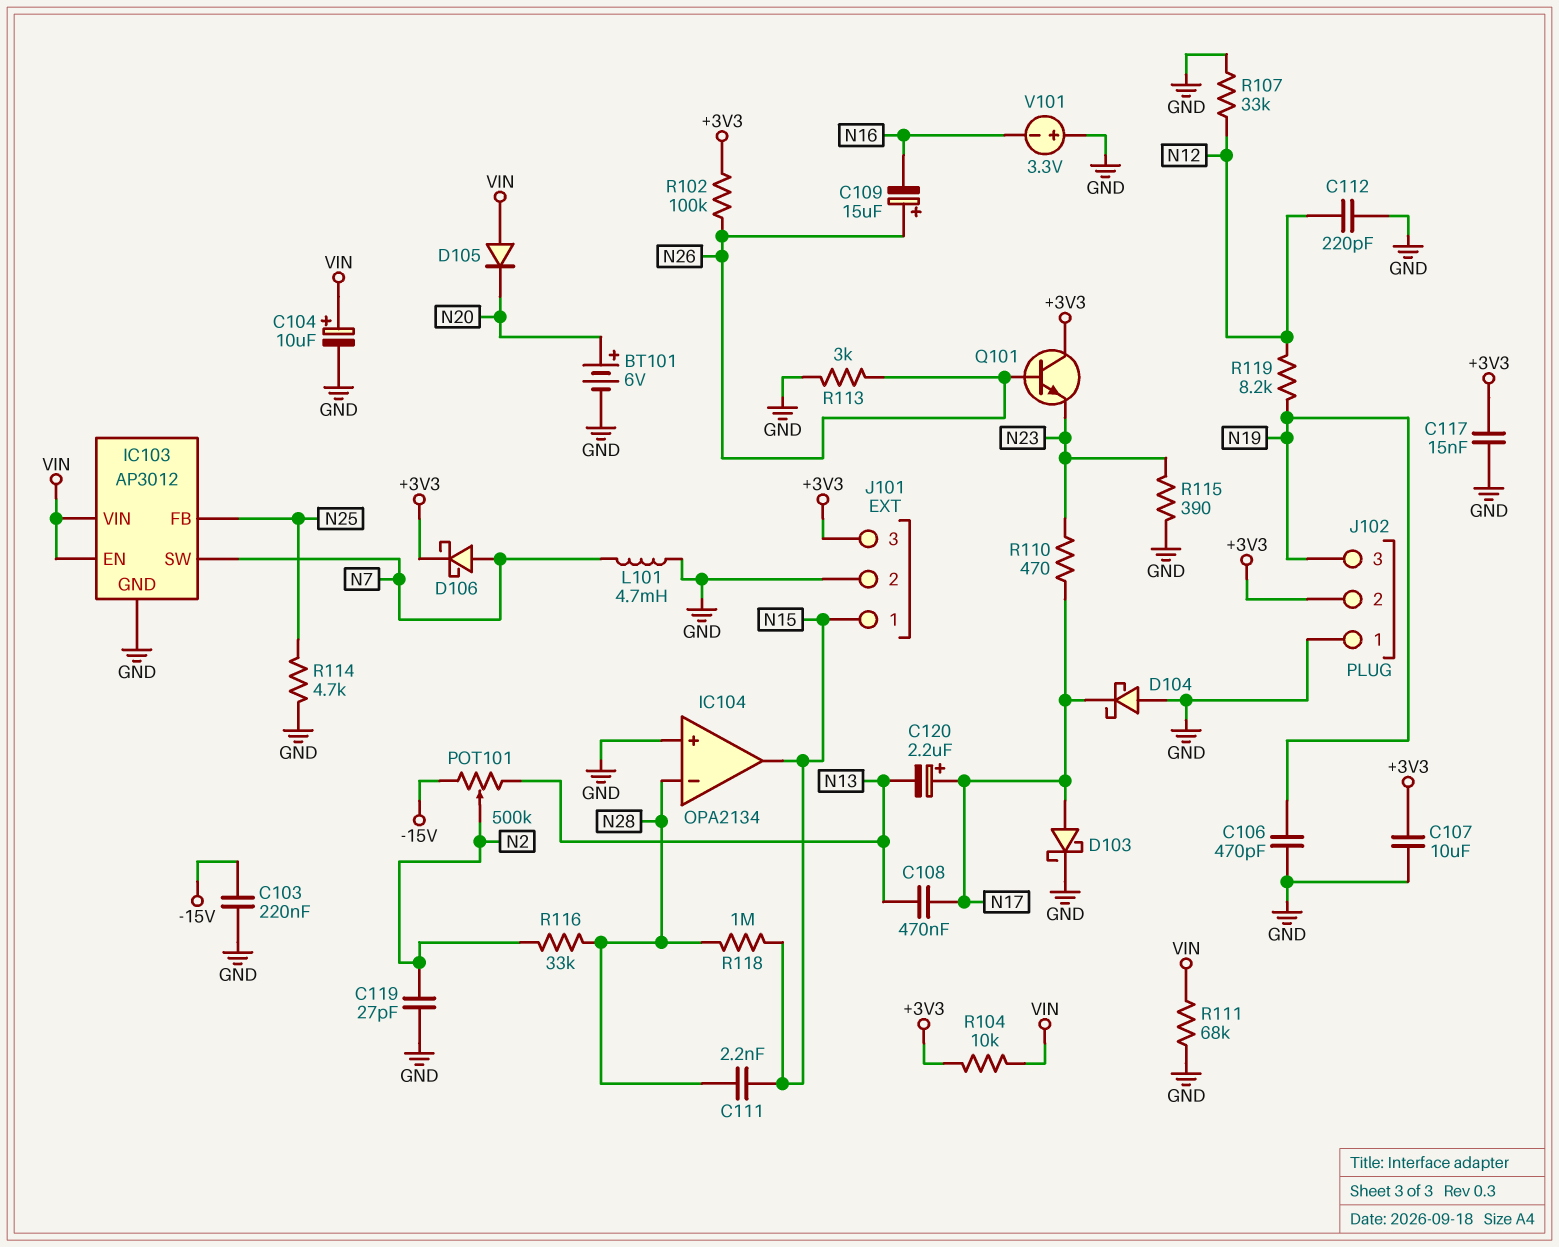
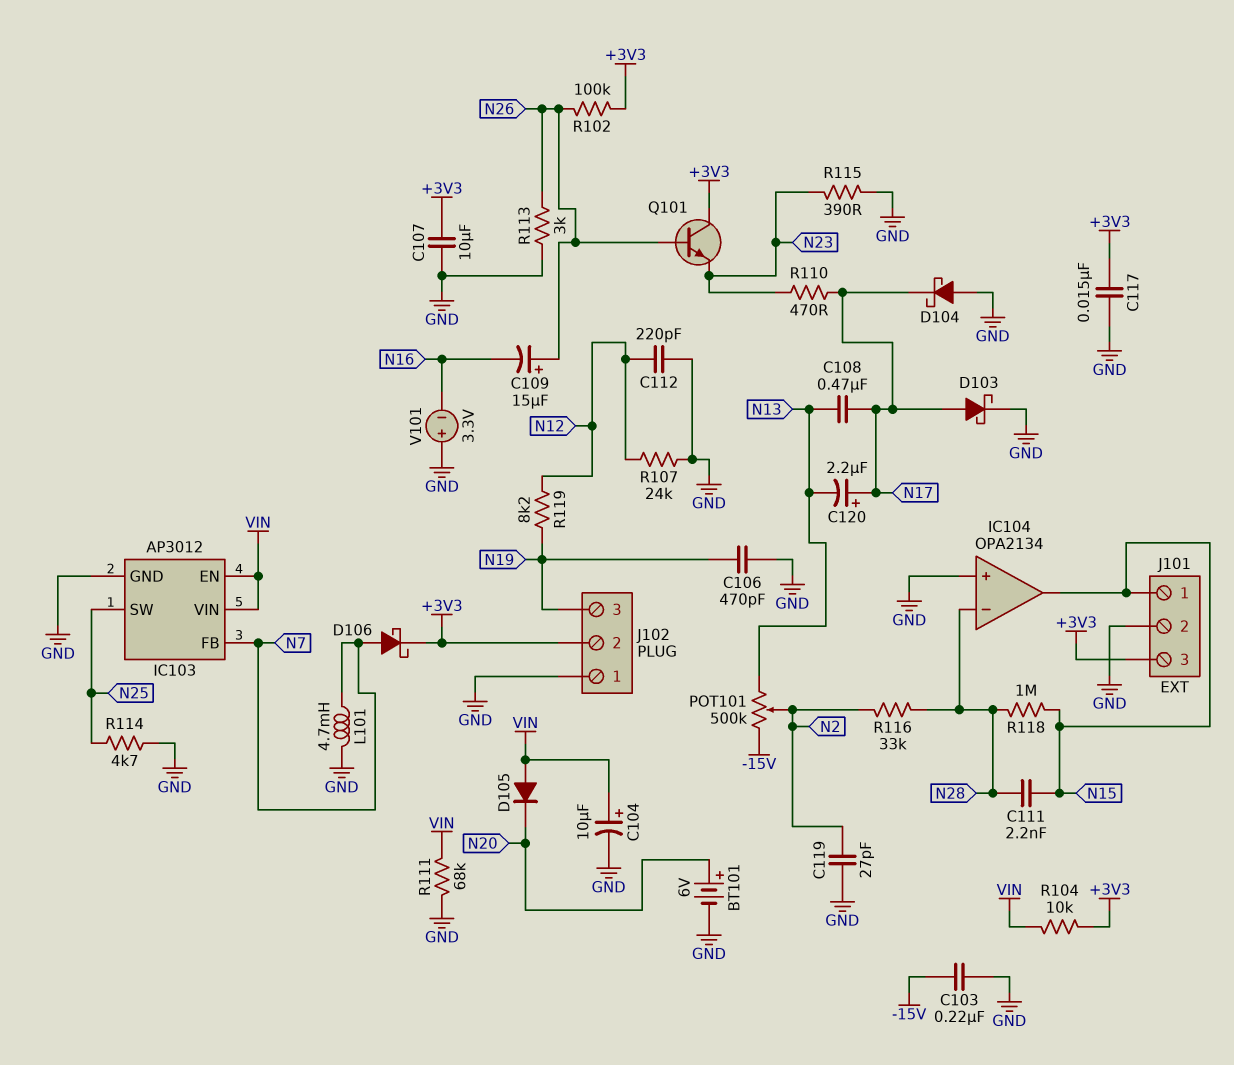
IC103 pin FB: N25 -> N7
IC103 pin SW: N7 -> N25
R107: 33k (GND, N12) -> 24k (GND, N12)

